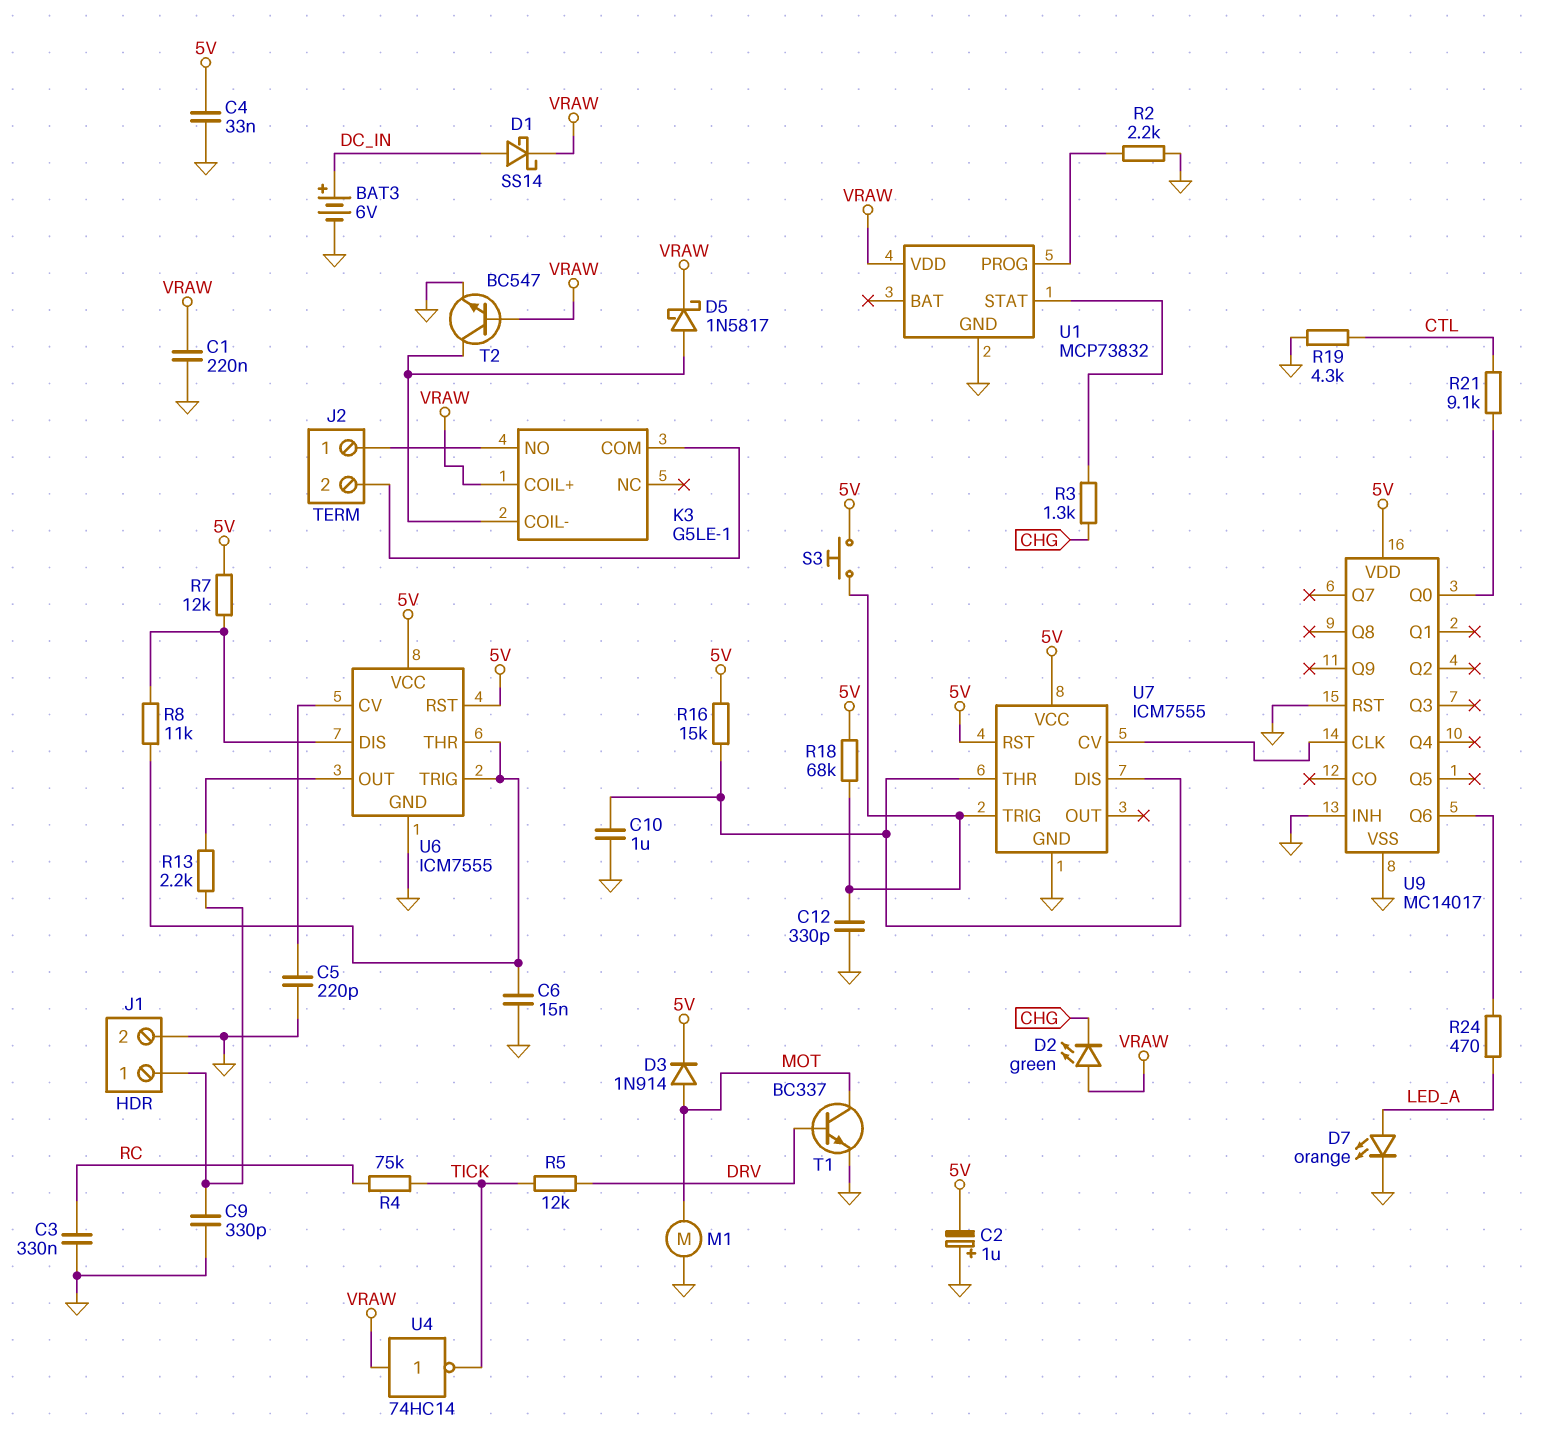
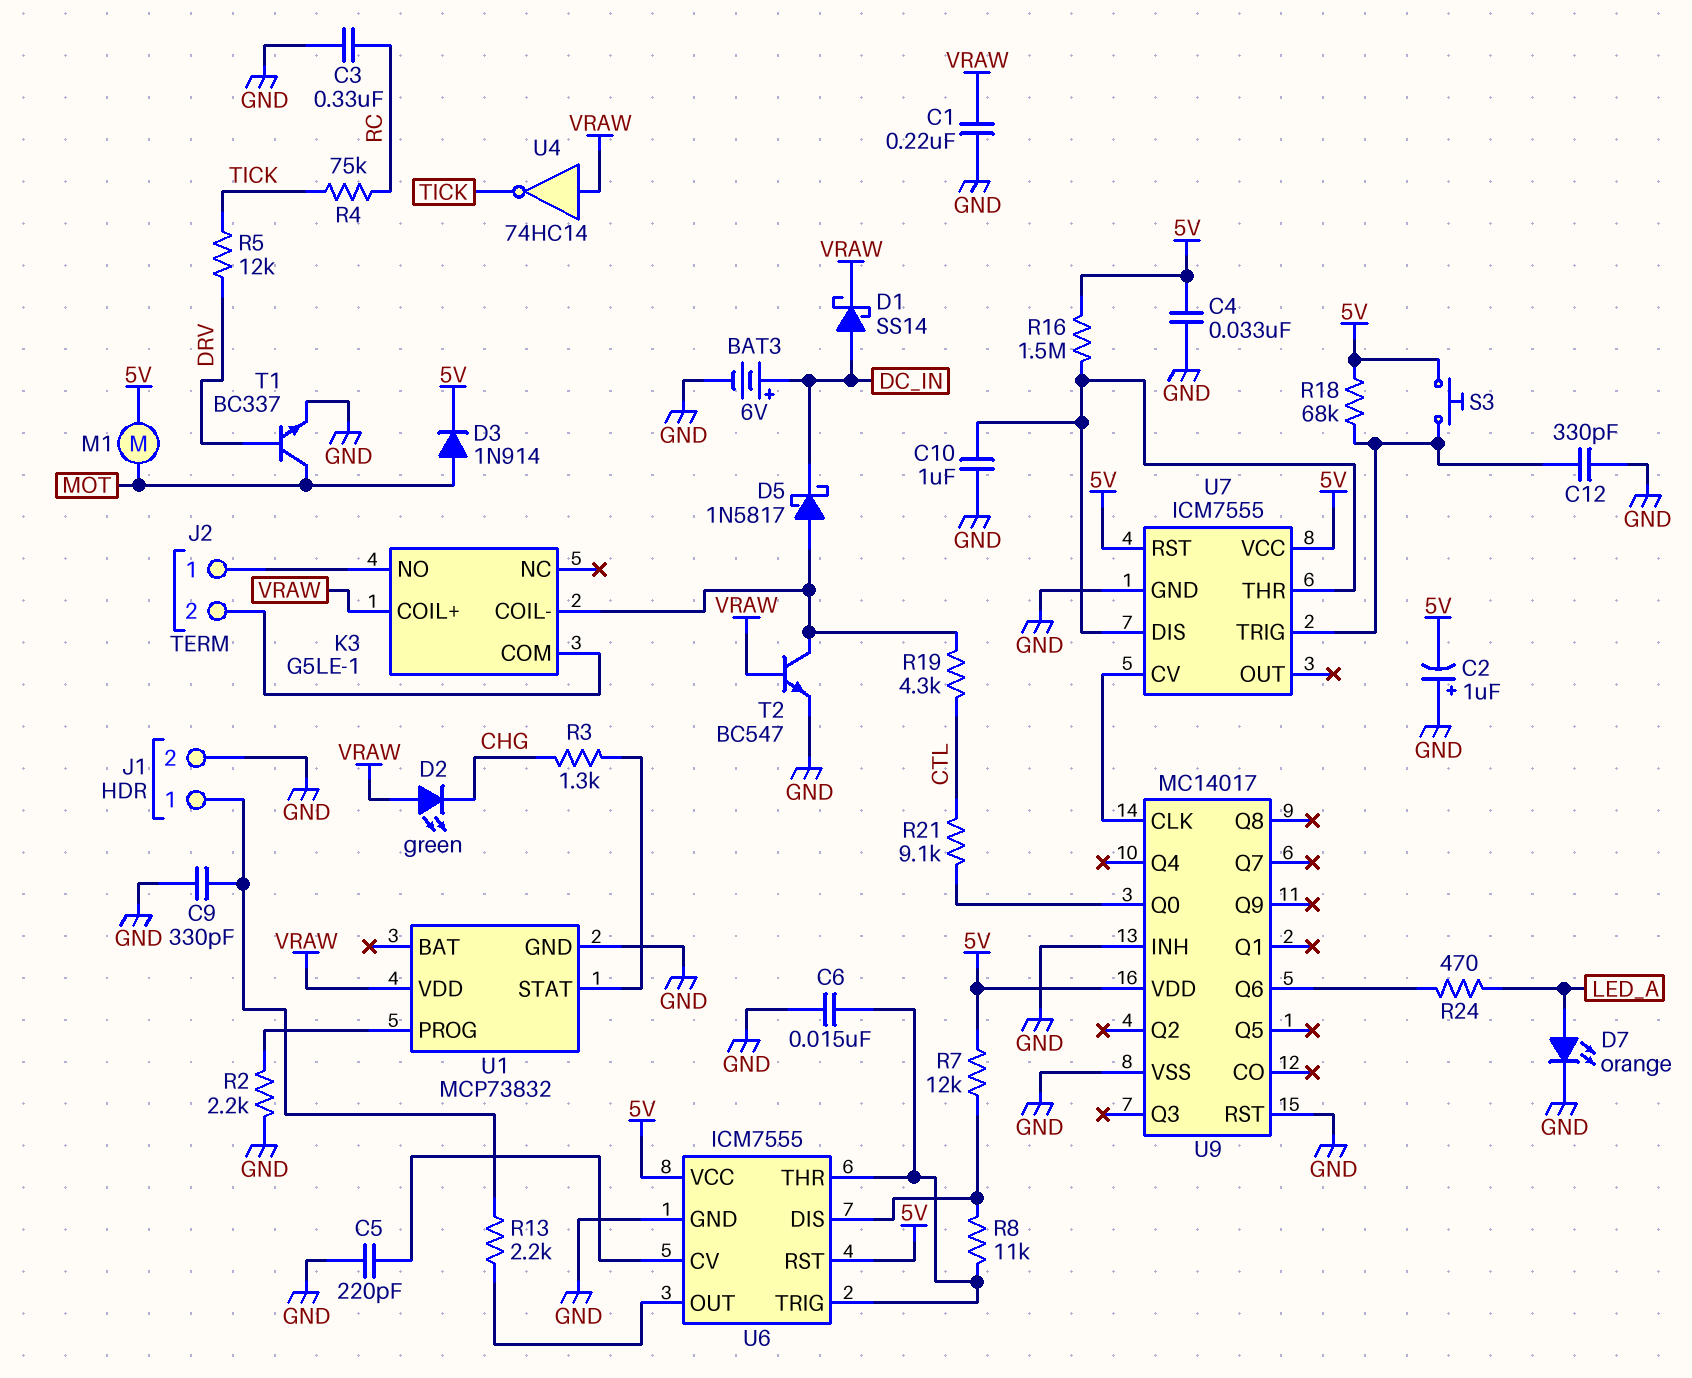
D5: schottky 1N5817 (A K3/COIL-, K VRAW) -> schottky 1N5817 (A K3/COIL-, K DC_IN)
M1: motor (GND, MOT) -> motor (5V, MOT)
R16: 15k (5V, U7/DIS) -> 1.5M (5V, U7/DIS)
R19: 4.3k (CTL, GND) -> 4.3k (CTL, K3/COIL-)

